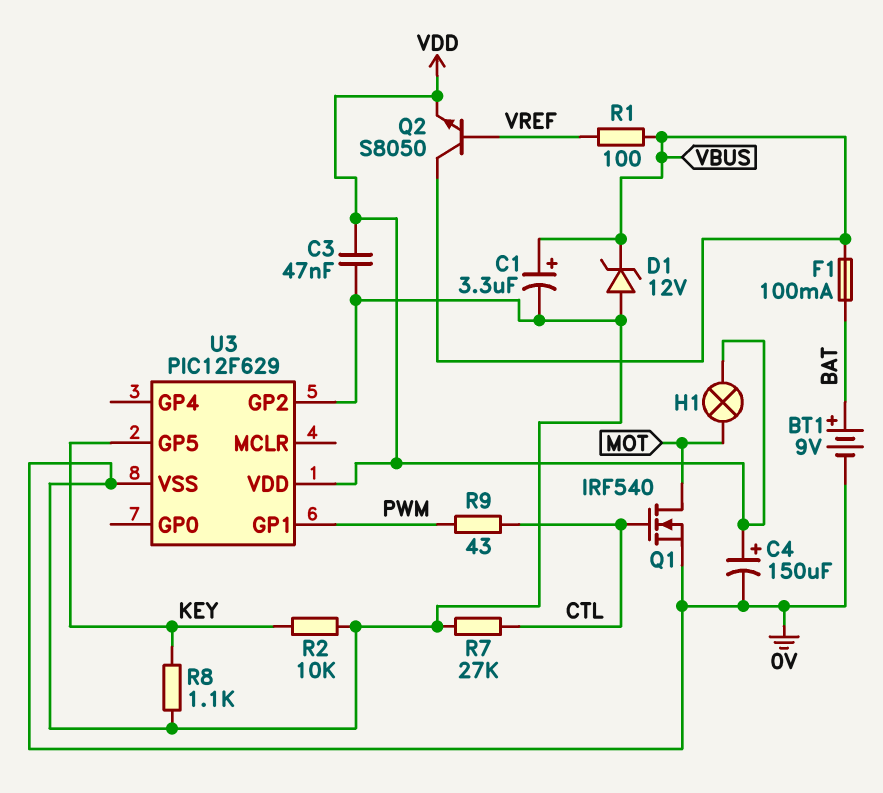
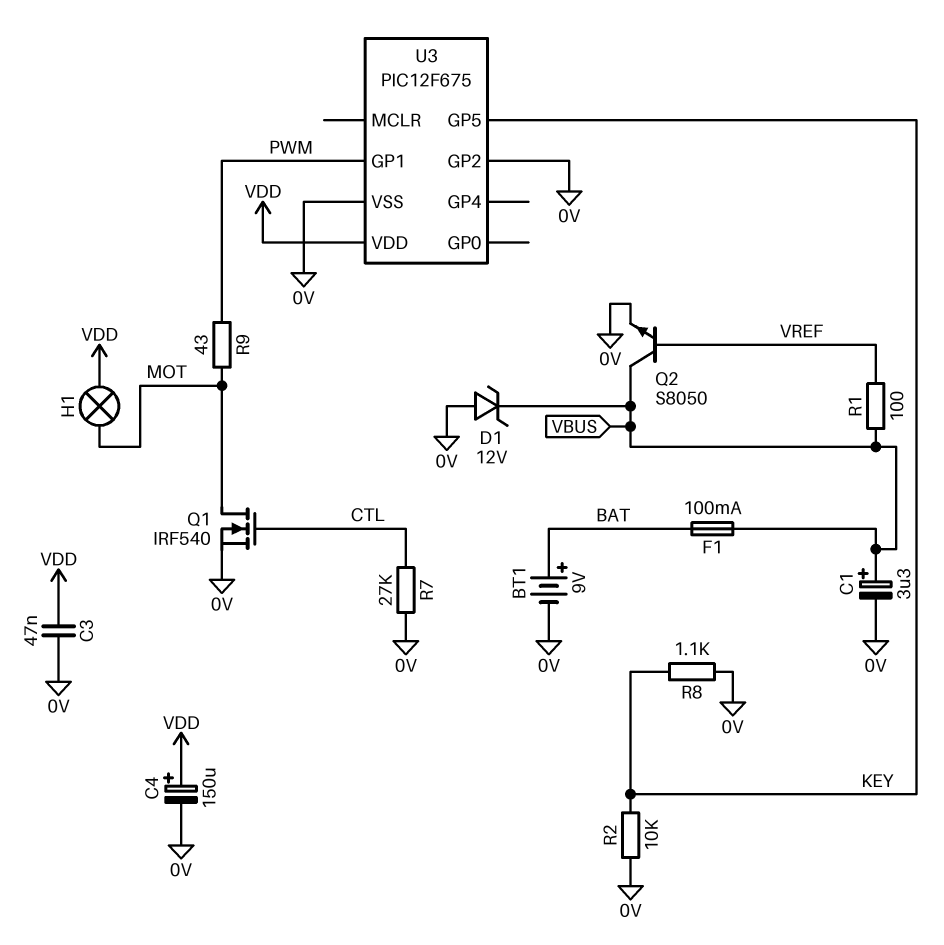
Q2: NPN S8050 (B VREF, C VBUS, E VDD) -> NPN S8050 (B VREF, C VBUS, E 0V)
R9: 43 (CTL, PWM) -> 43 (MOT, PWM)
U3: PIC12F629 -> PIC12F675

